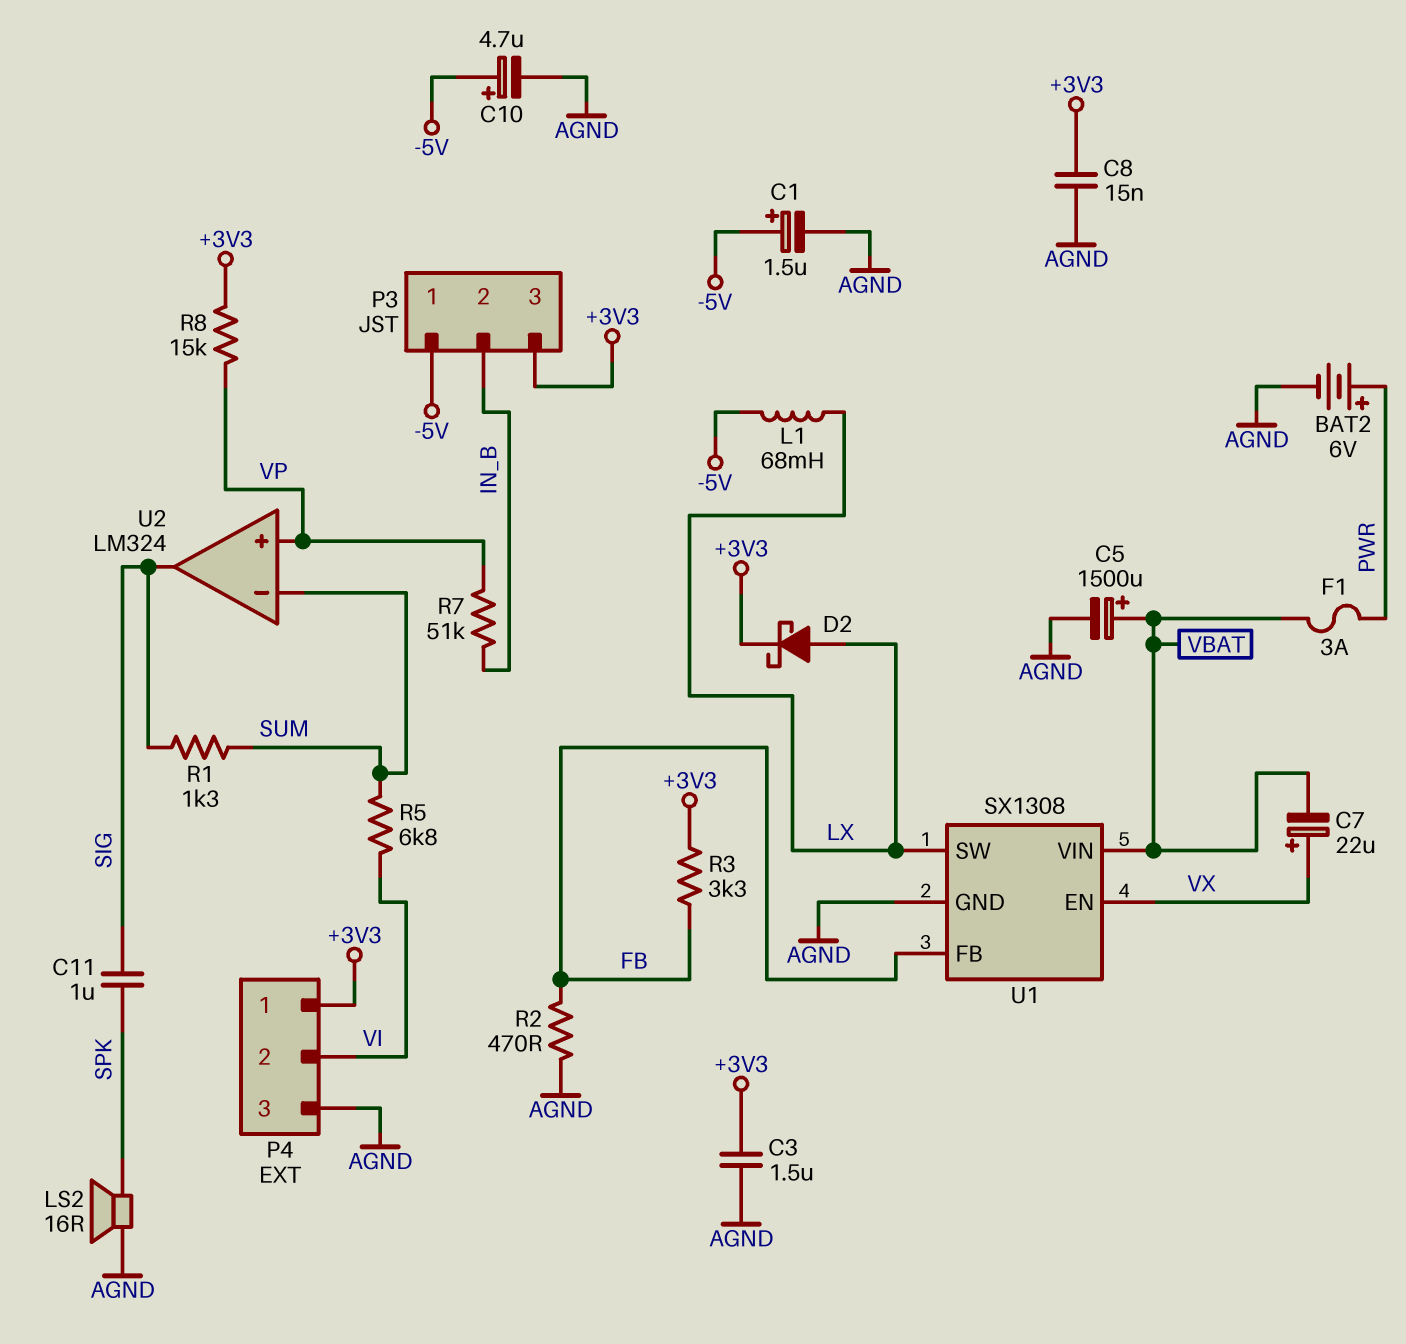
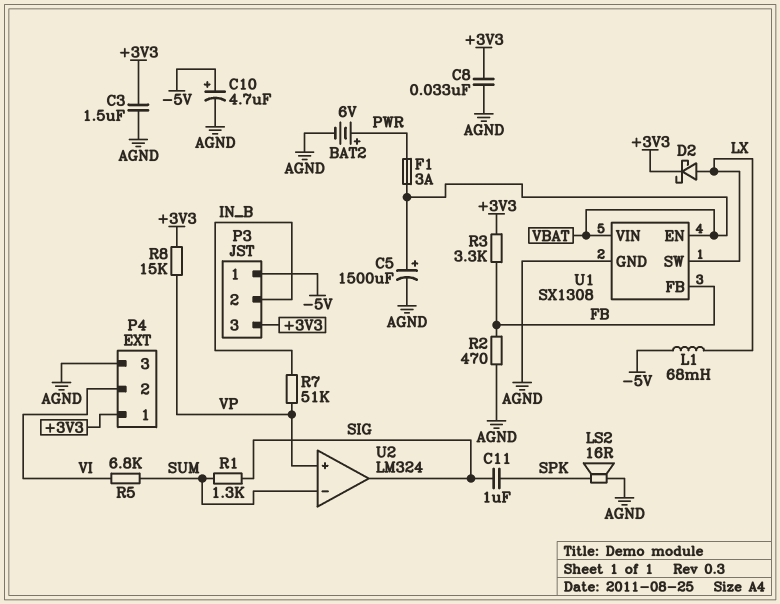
C1: 1.5uF (plus -5V, minus AGND) -> none
C7: 22uF (plus VX, minus VBAT) -> none
C8: 15nF (+3V3, AGND) -> 33nF (+3V3, AGND)
U1 pin EN: VX -> VBAT

